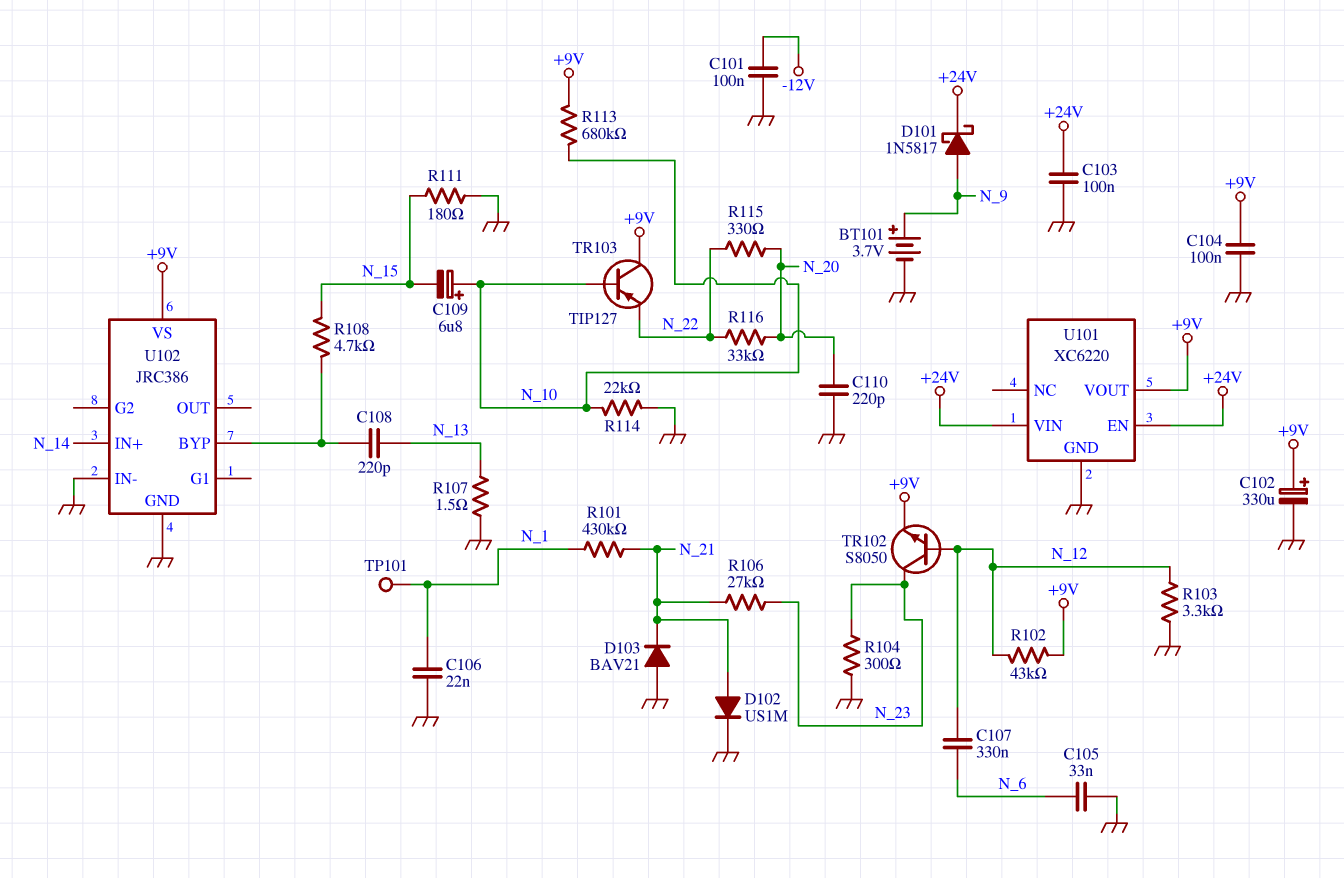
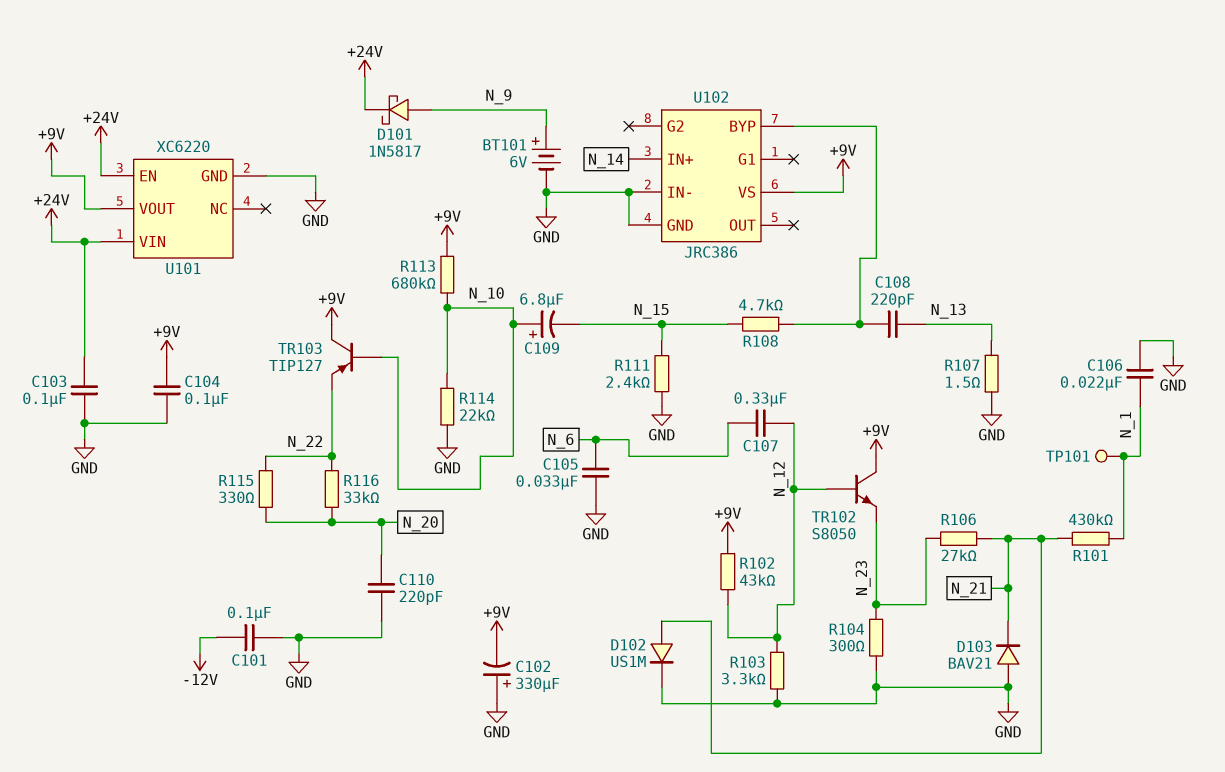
BT101: 3.7V (plus N_9, minus GND) -> 6V (plus N_9, minus GND)
C102: 330uF (plus +9V, minus GND) -> 330uF (plus GND, minus +9V)
R111: 180 (GND, N_15) -> 2.4k (GND, N_15)
TR102: NPN S8050 (B N_12, C N_23, E +9V) -> NPN S8050 (B N_12, C +9V, E N_23)

